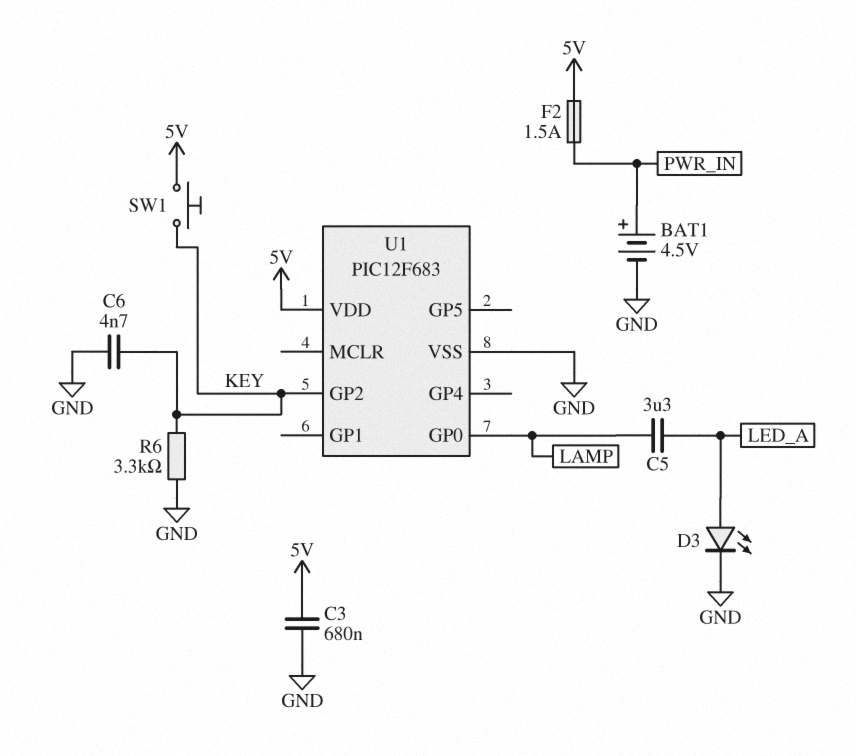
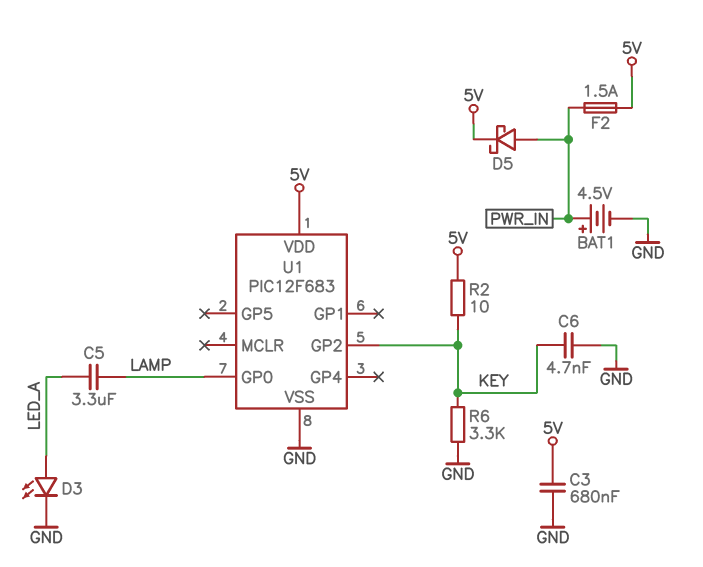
D5: none -> schottky (A PWR_IN, K 5V)
R2: none -> 10 (5V, KEY)
SW1: button (5V, KEY) -> none

